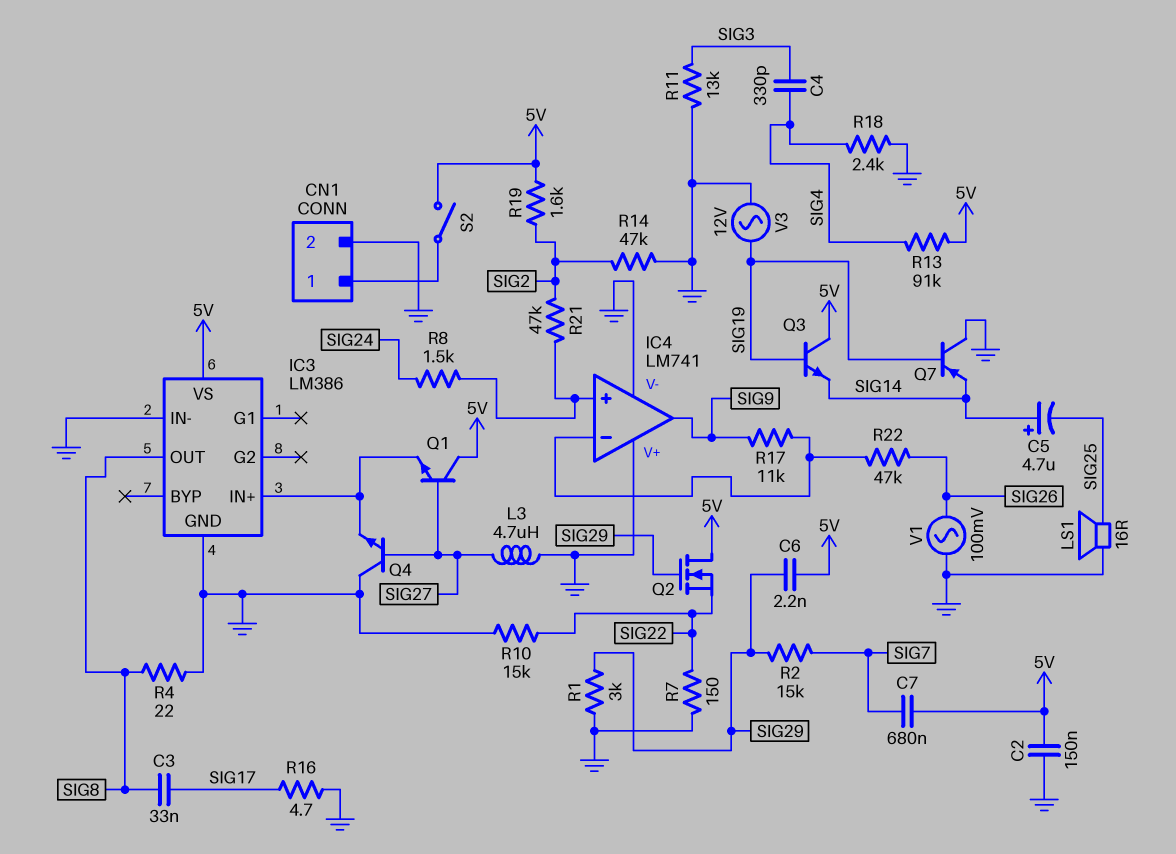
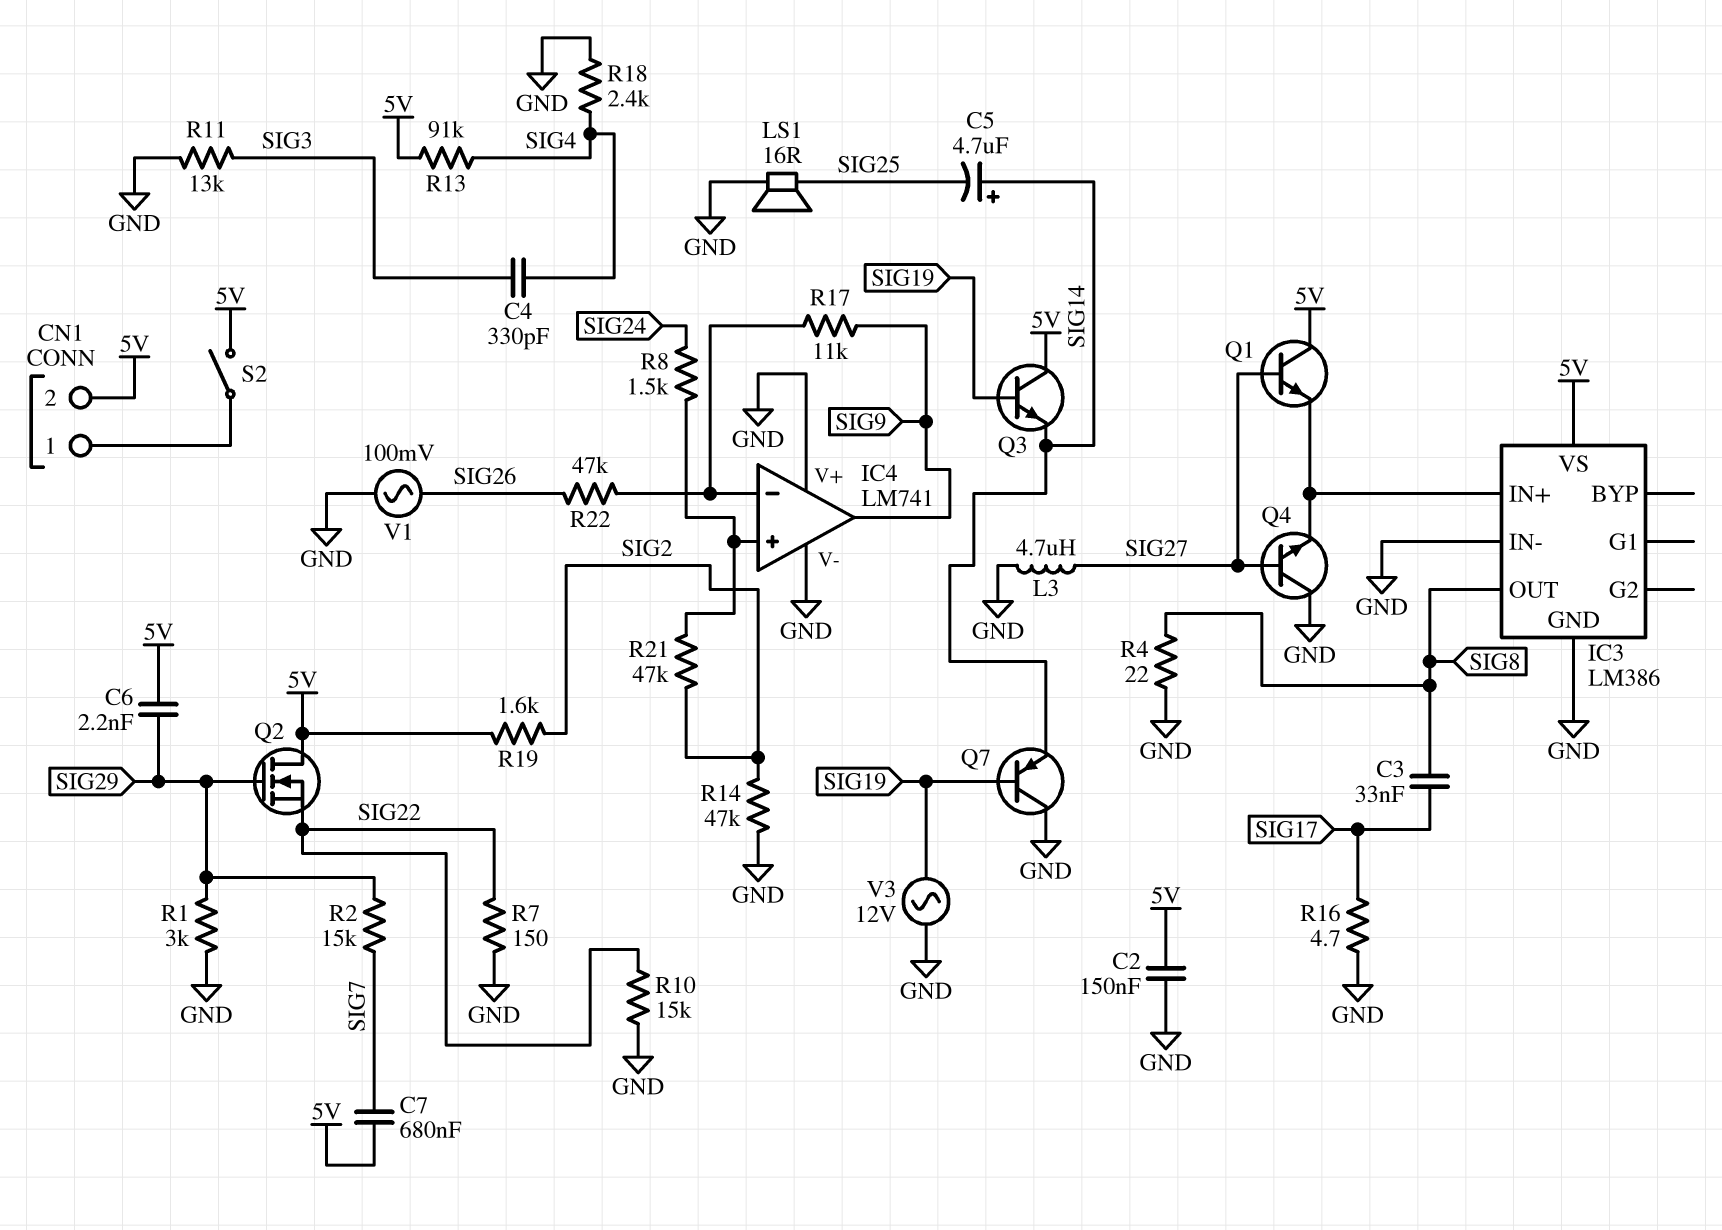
CN1 pin 2: GND -> 5V

